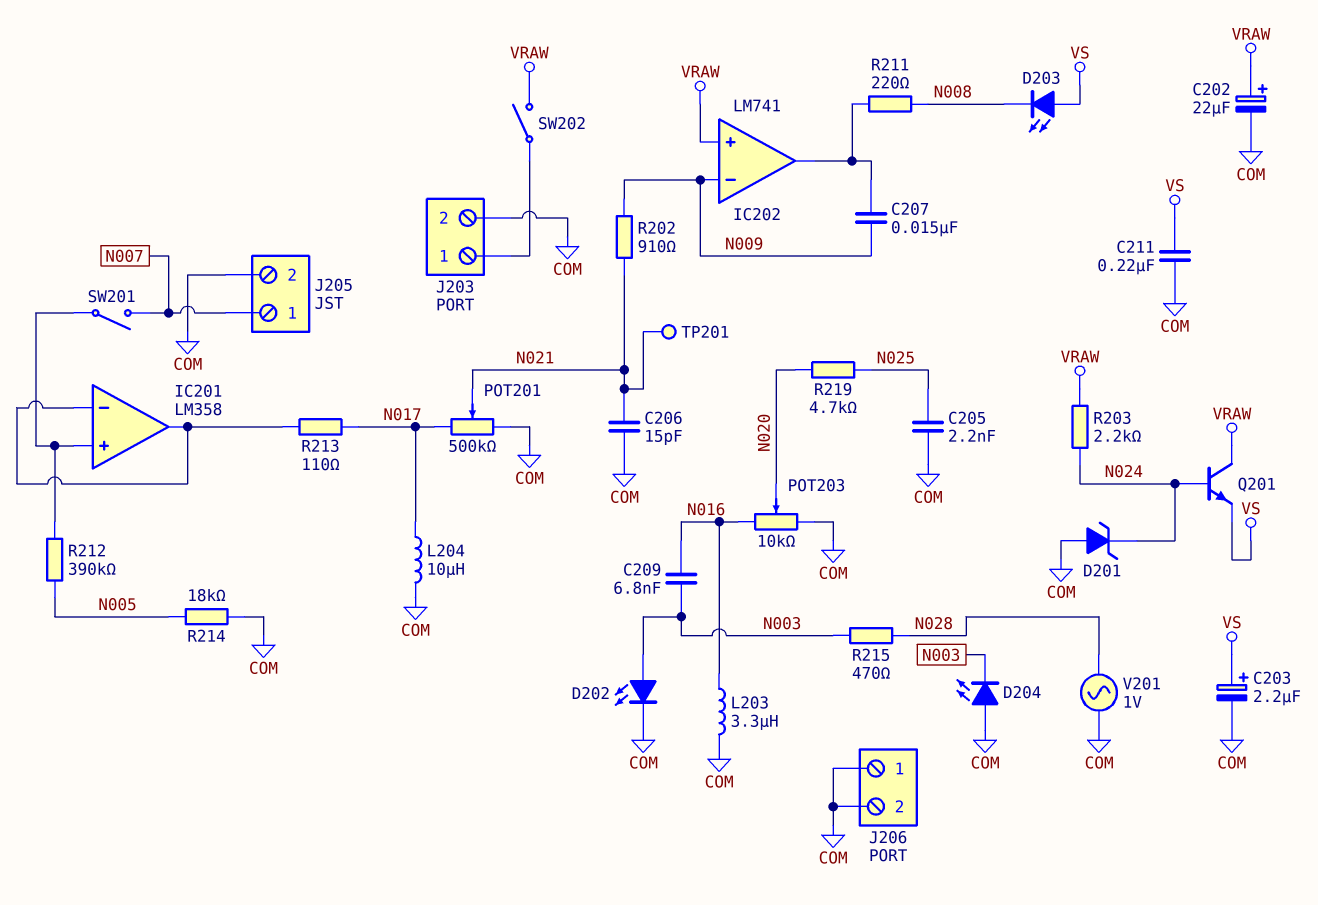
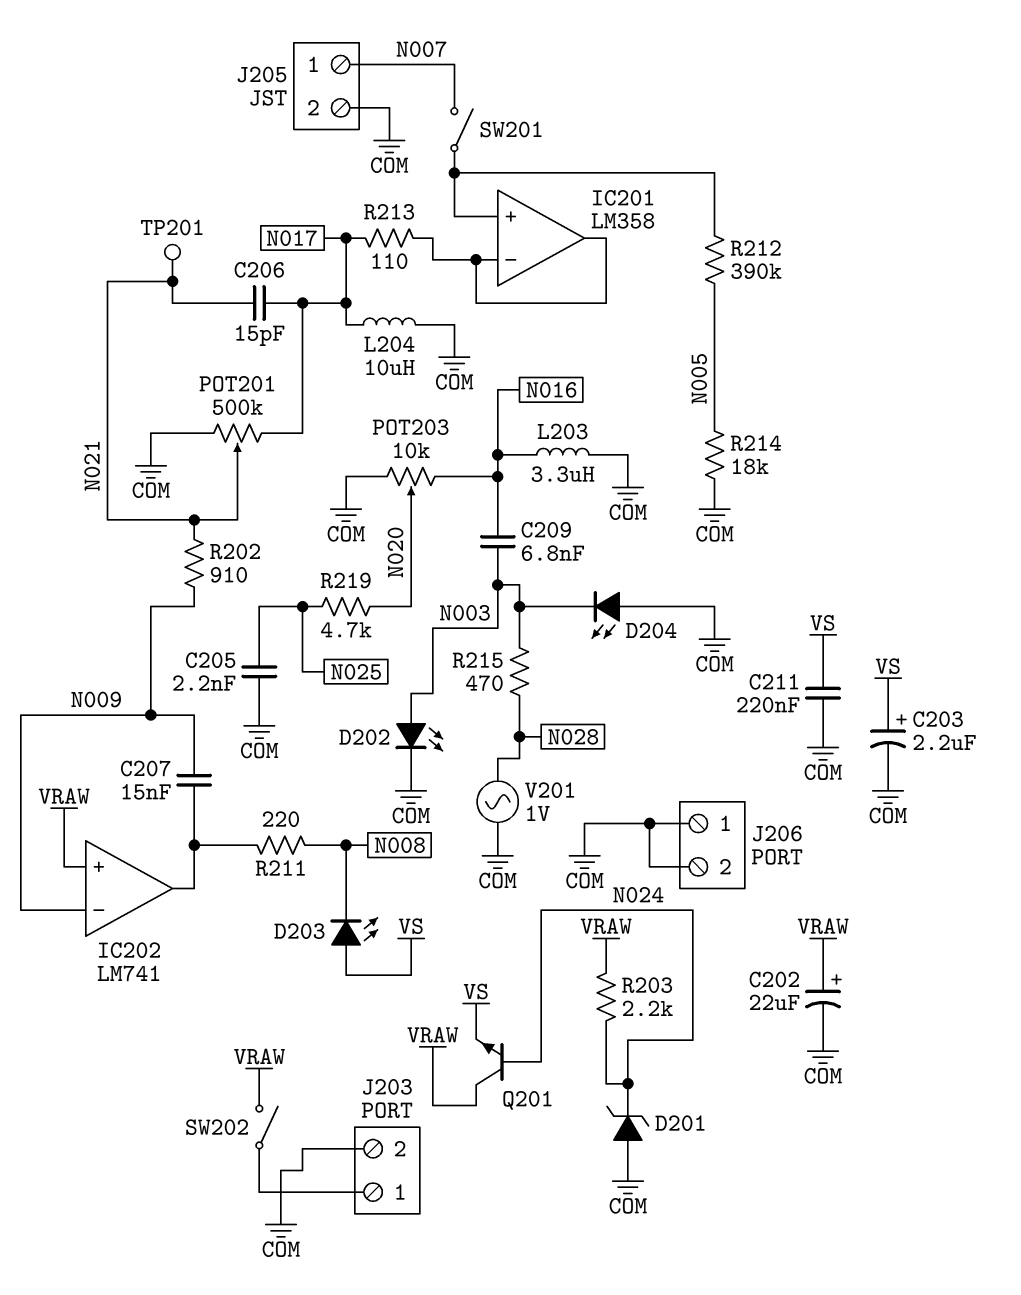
C206: 15pF (COM, N021) -> 15pF (N017, N021)

